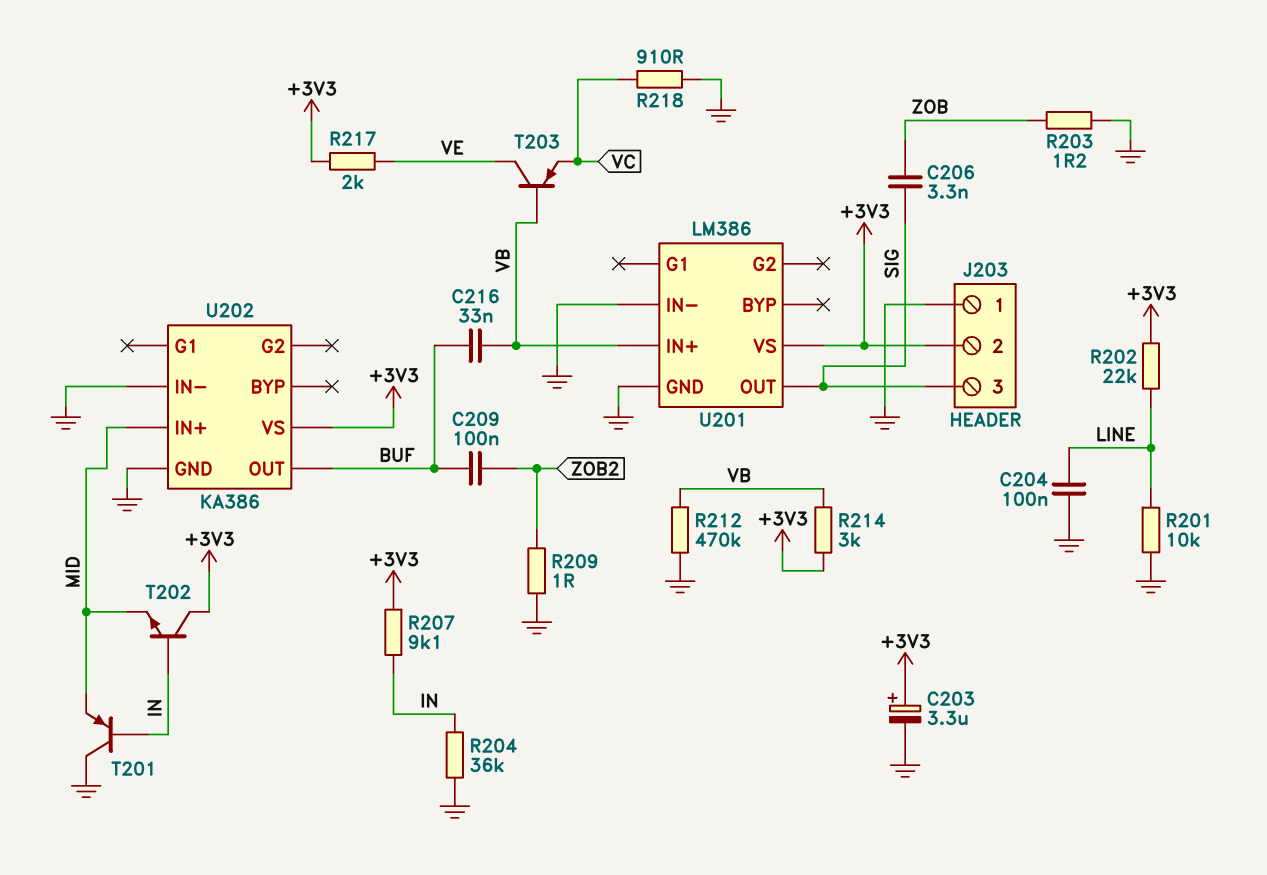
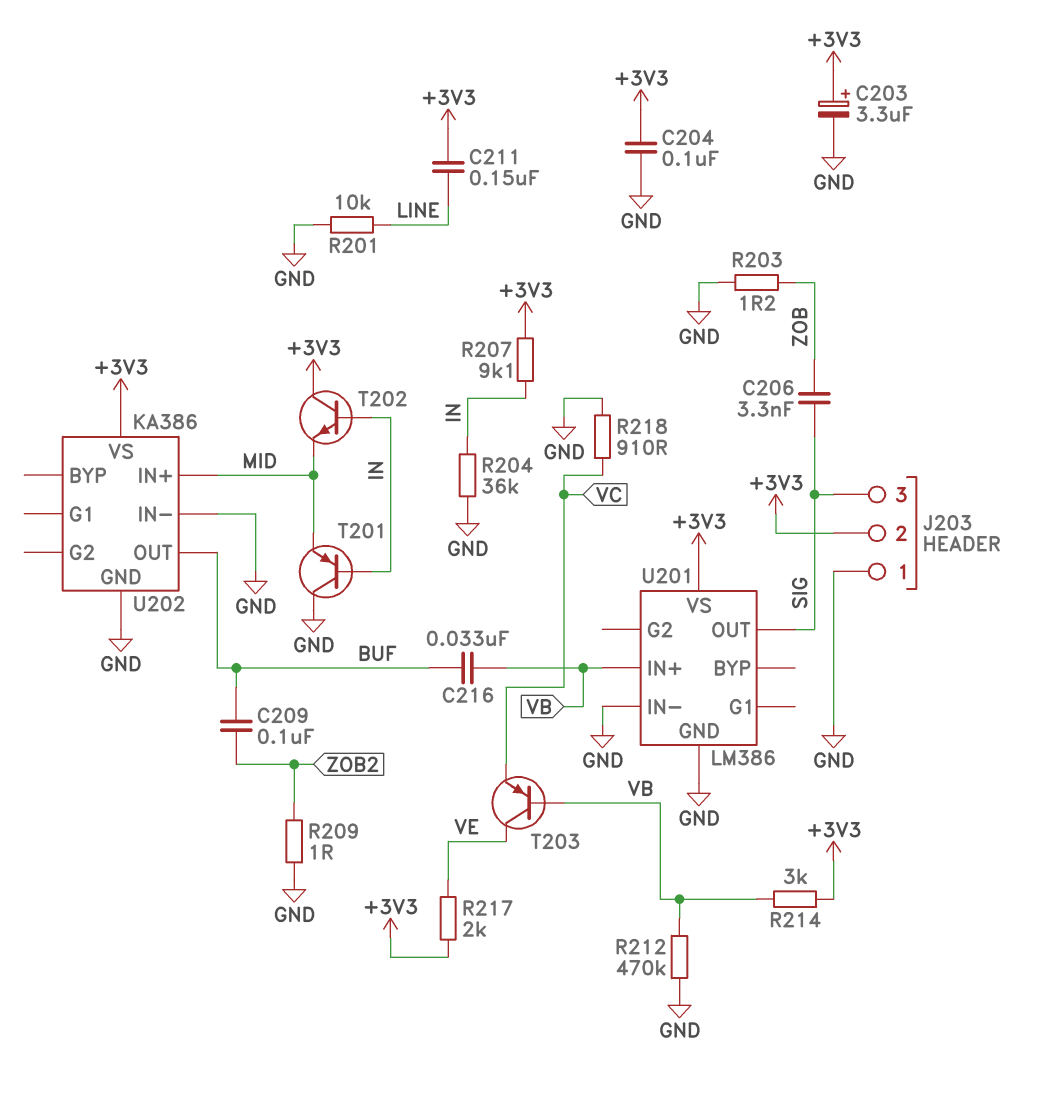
C204: 100nF (GND, LINE) -> 100nF (+3V3, GND)
C211: none -> 150nF (+3V3, LINE)
R202: 22k (+3V3, LINE) -> none

